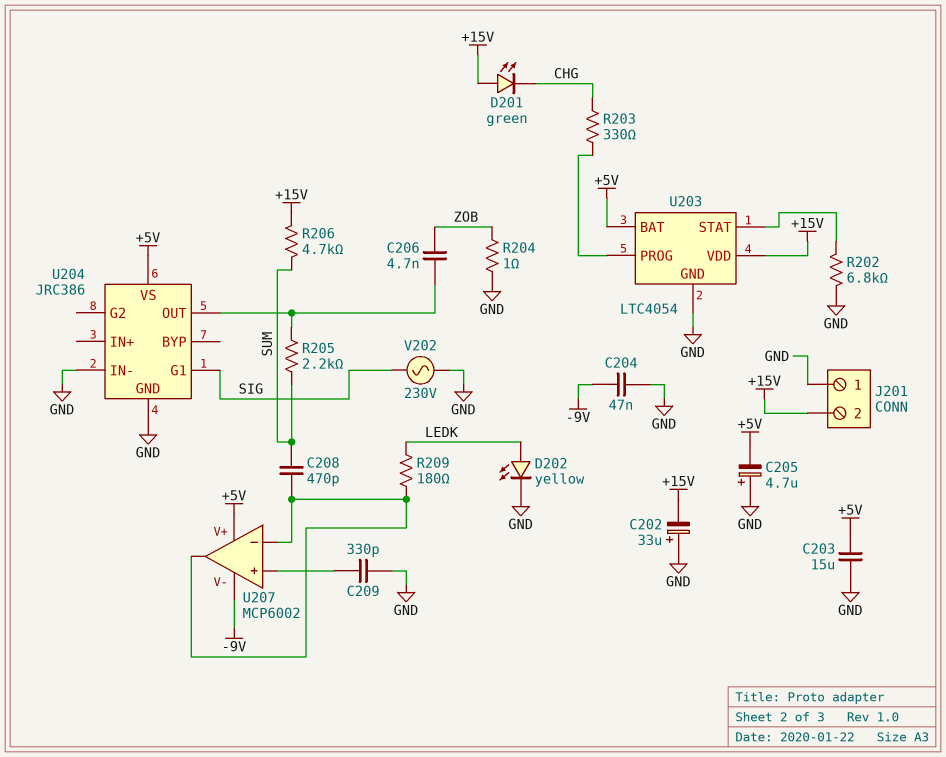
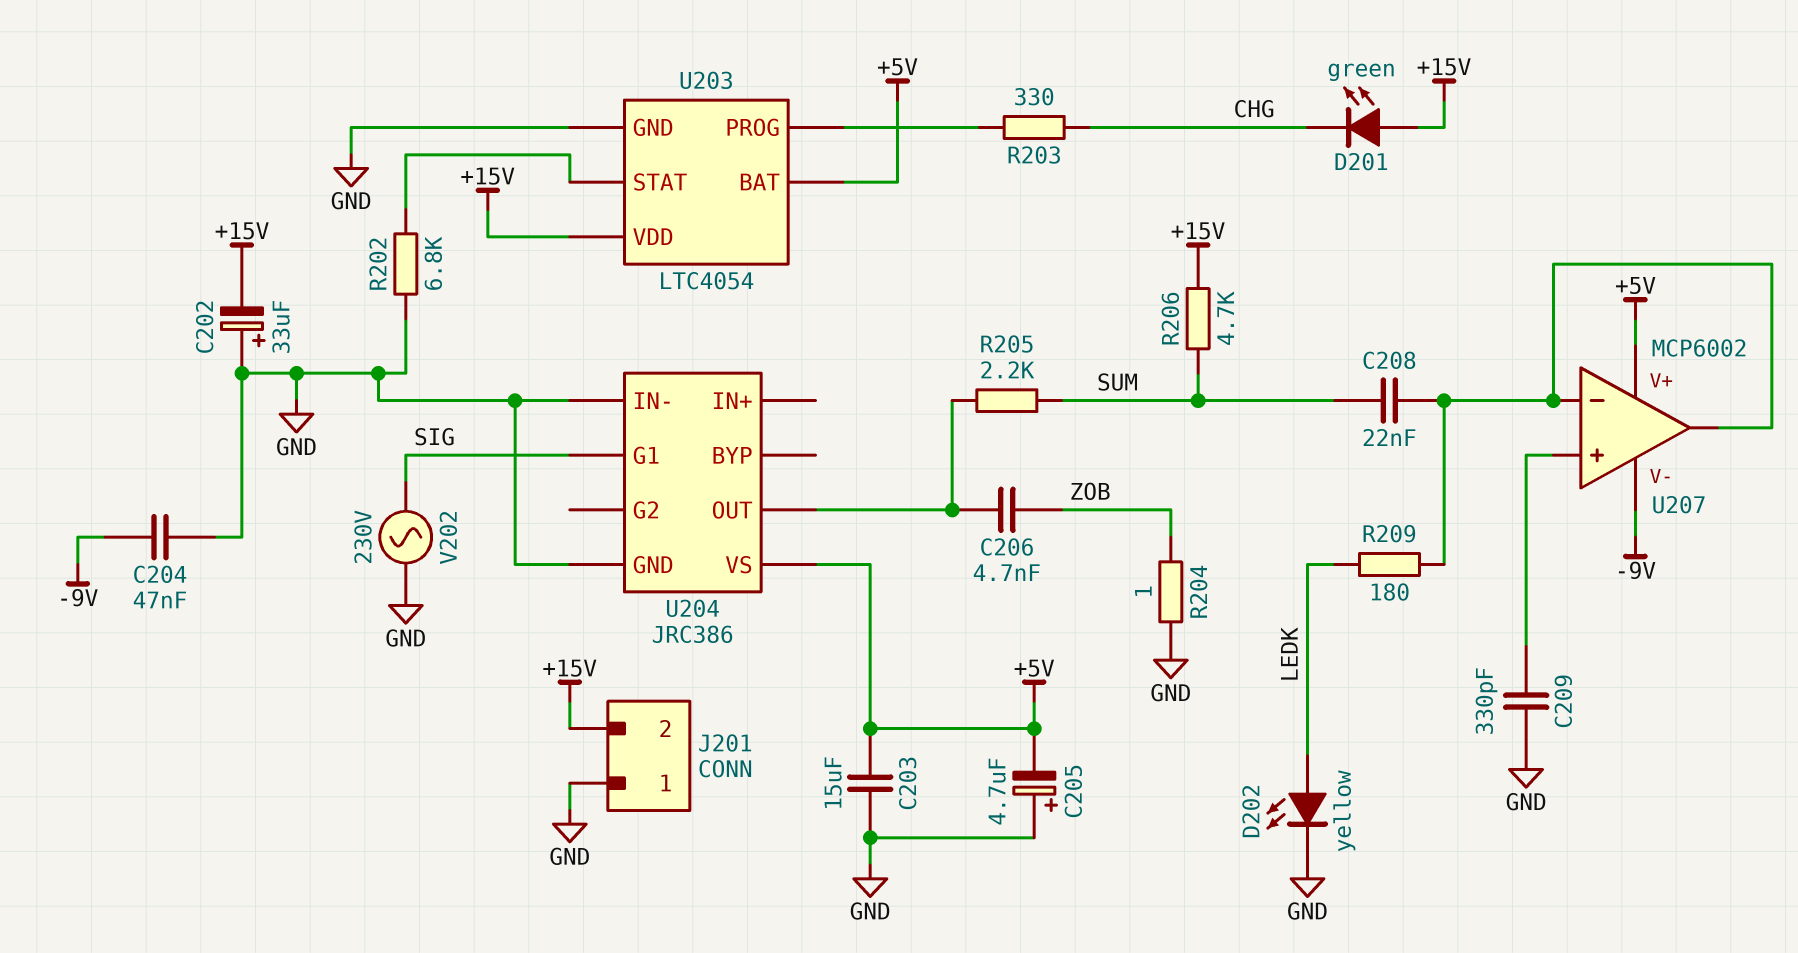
C208: 470pF (SUM, U207/in-) -> 22nF (SUM, U207/in-)

